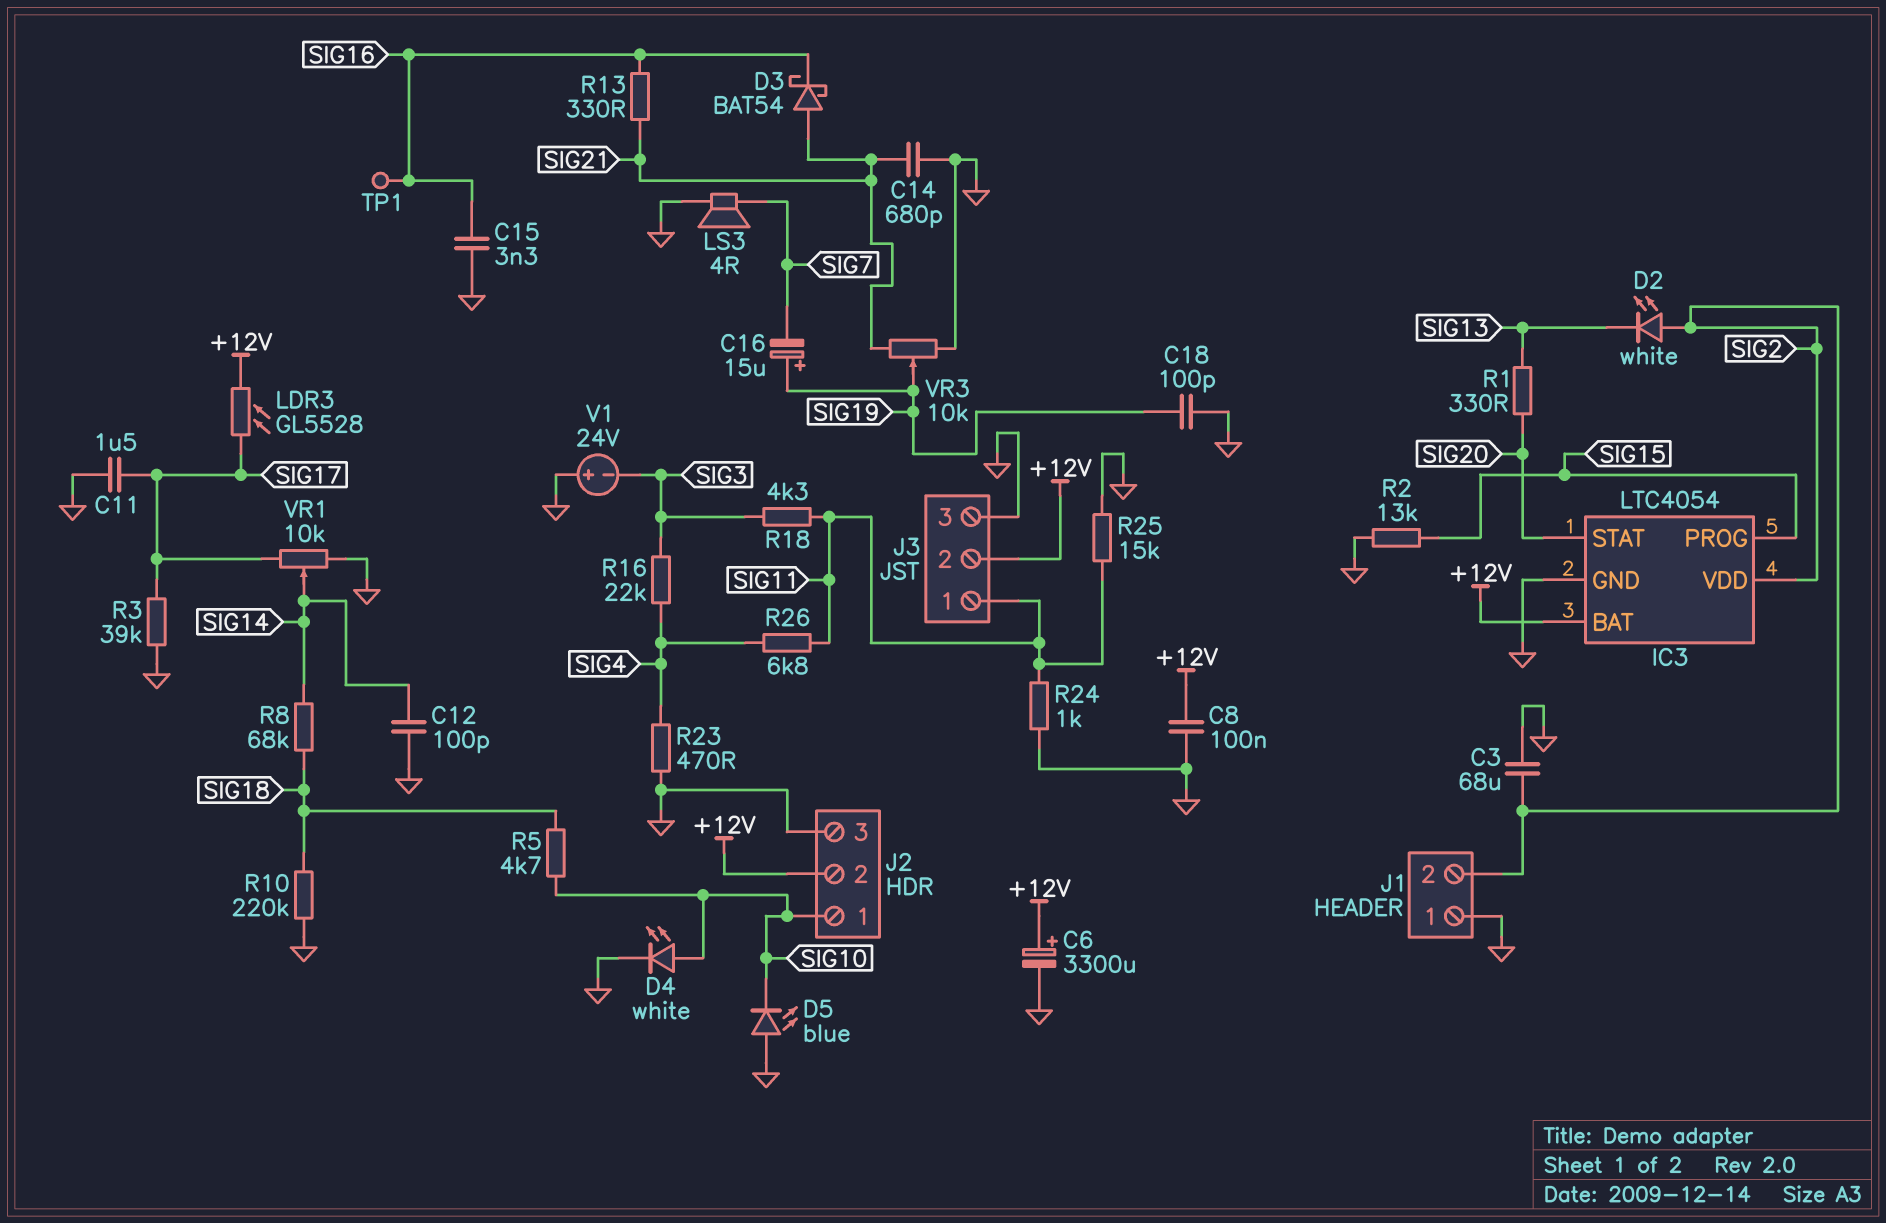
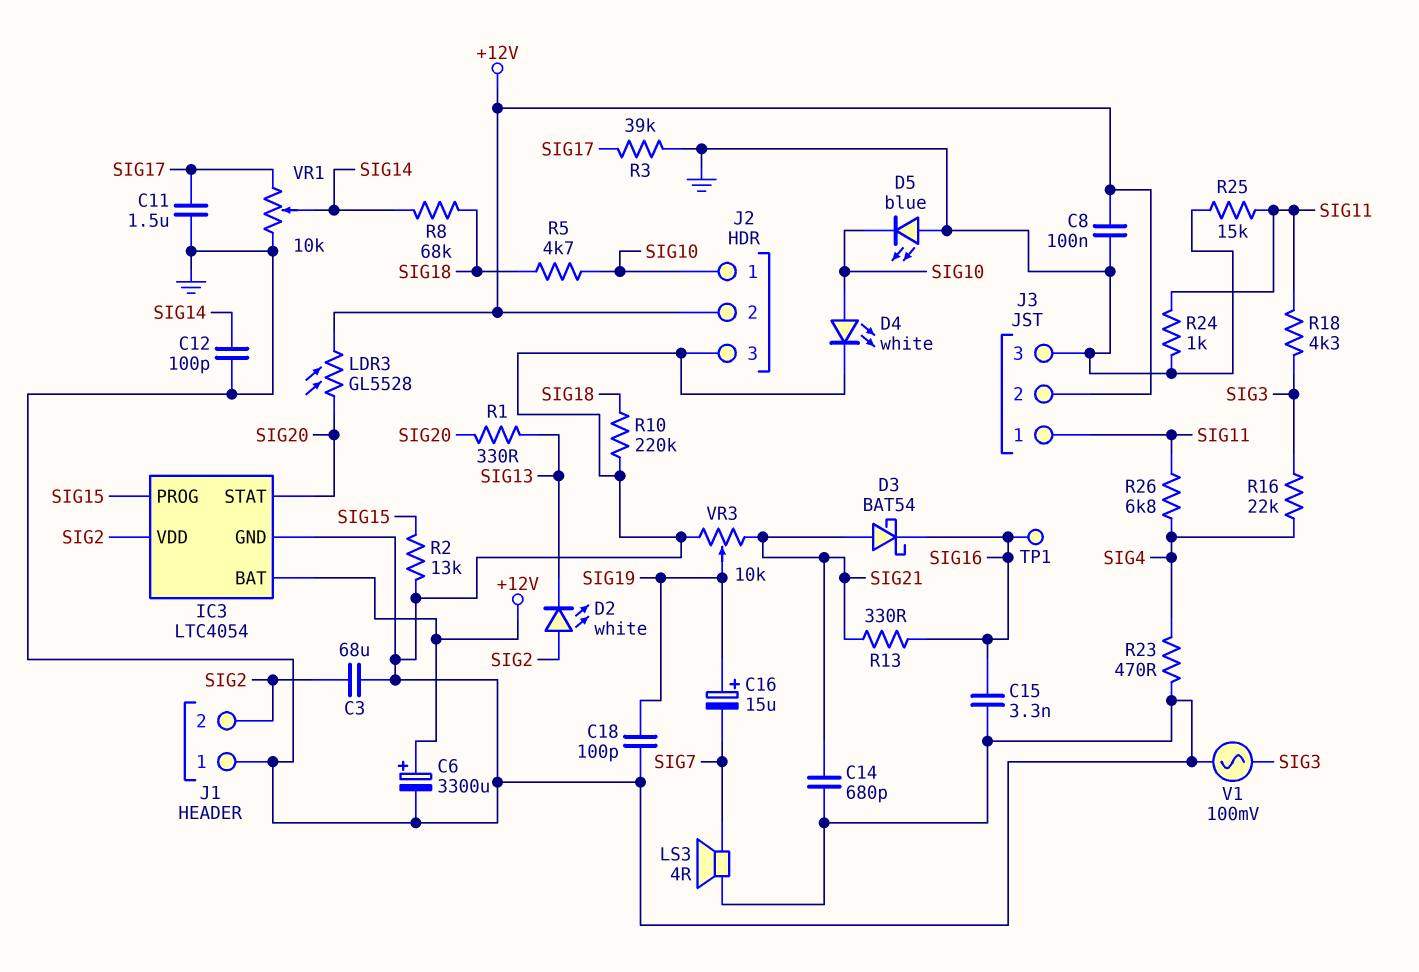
LDR3: GL5528 (+12V, SIG17) -> GL5528 (+12V, SIG20)
V1: 24V (plus GND, minus SIG3) -> AC 100mV (GND, SIG3)

